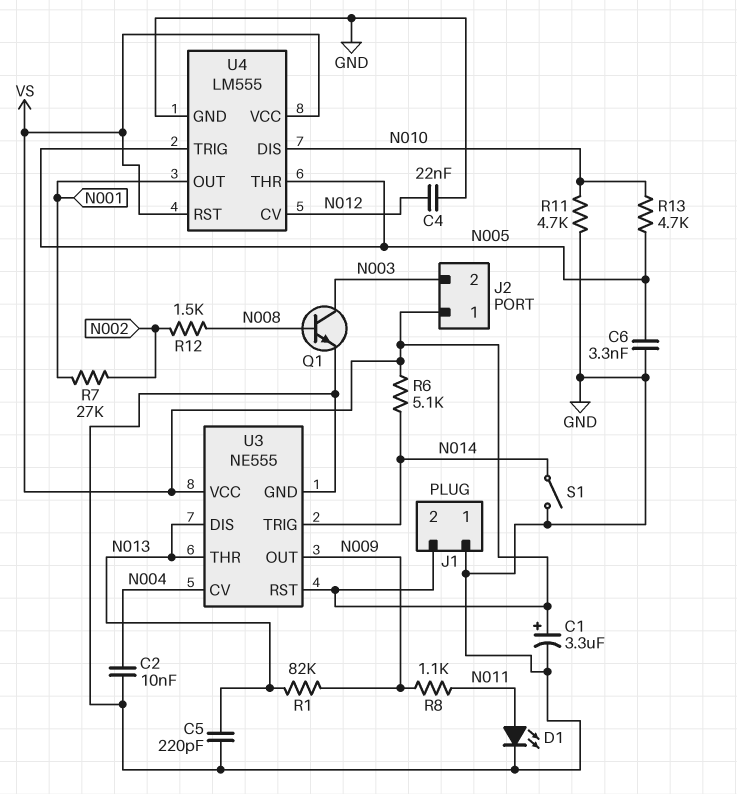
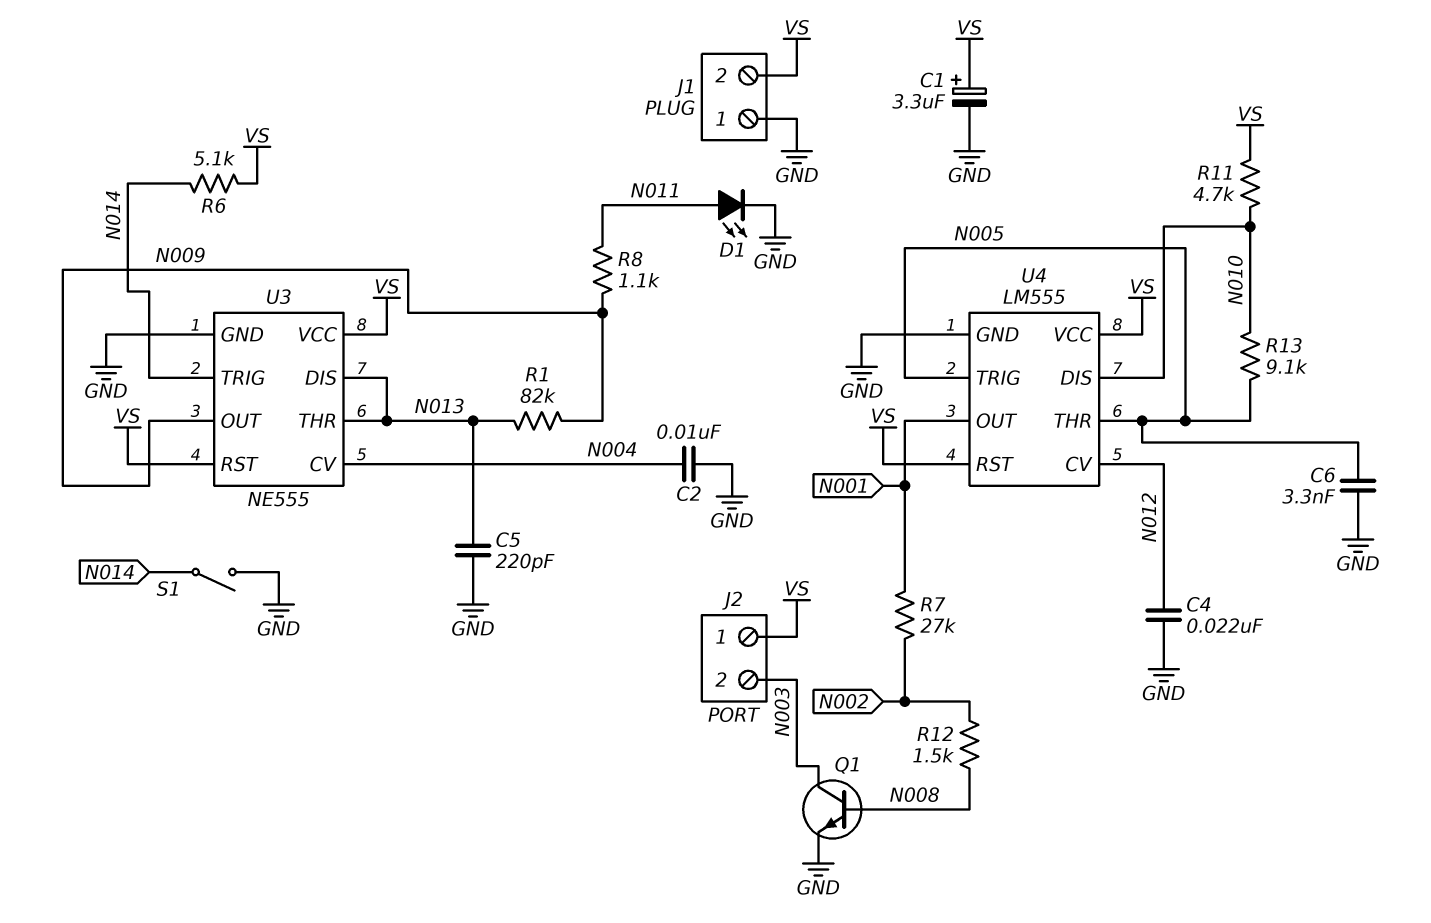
R11: 4.7k (GND, N010) -> 4.7k (N010, VS)
R13: 4.7k (N005, N010) -> 9.1k (N005, N010)

